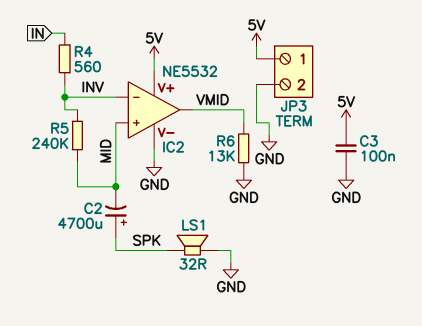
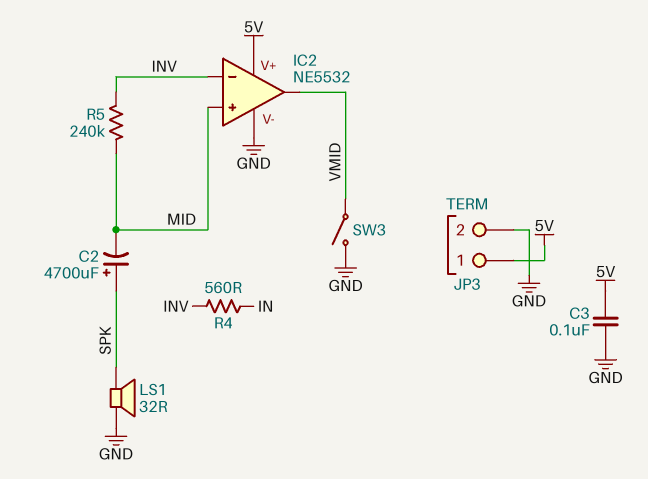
R6: 13k (GND, VMID) -> none
SW3: none -> switch (GND, VMID)

